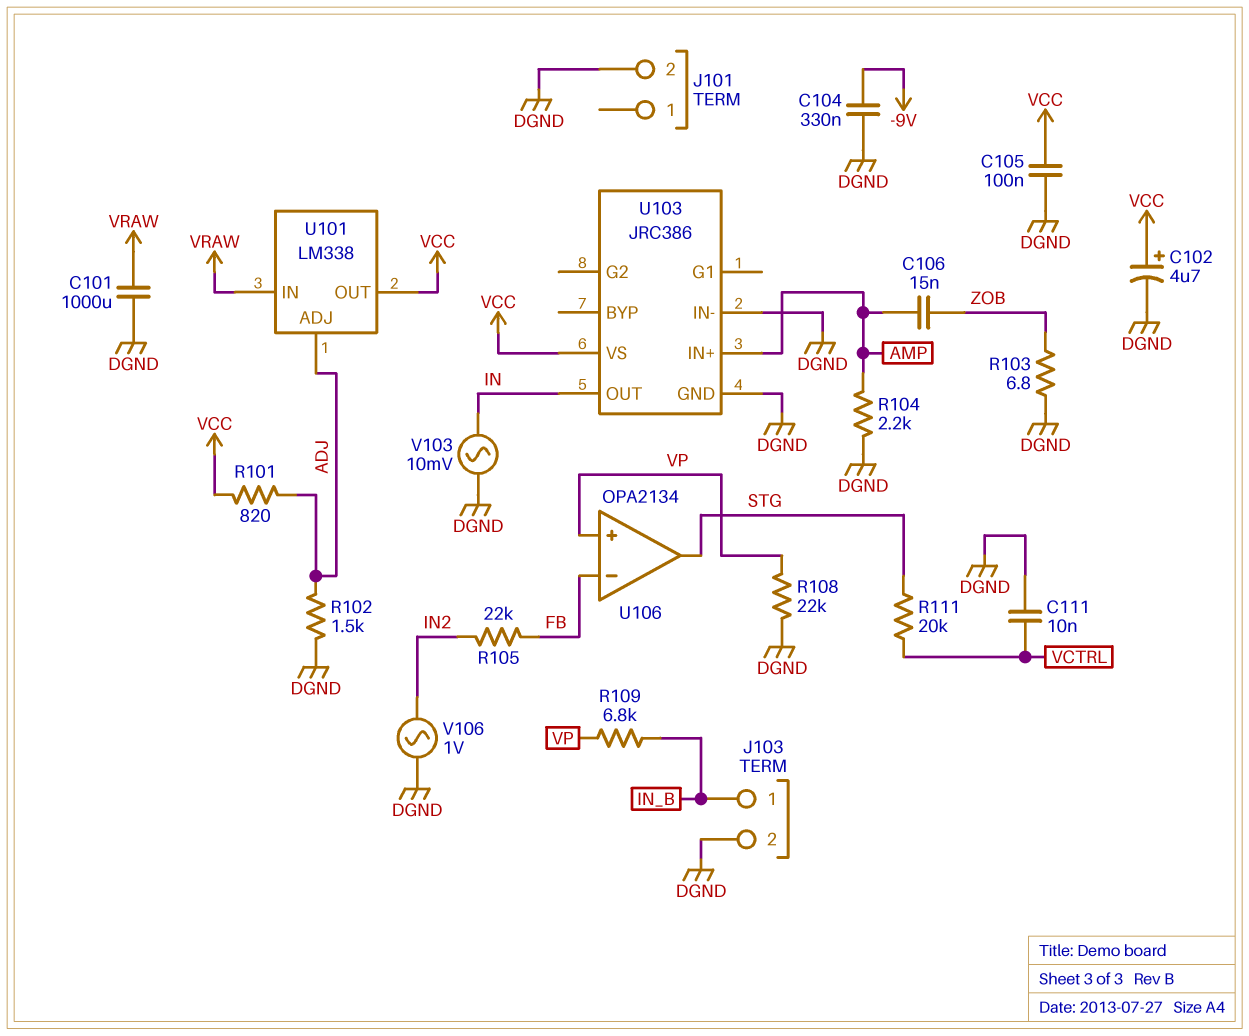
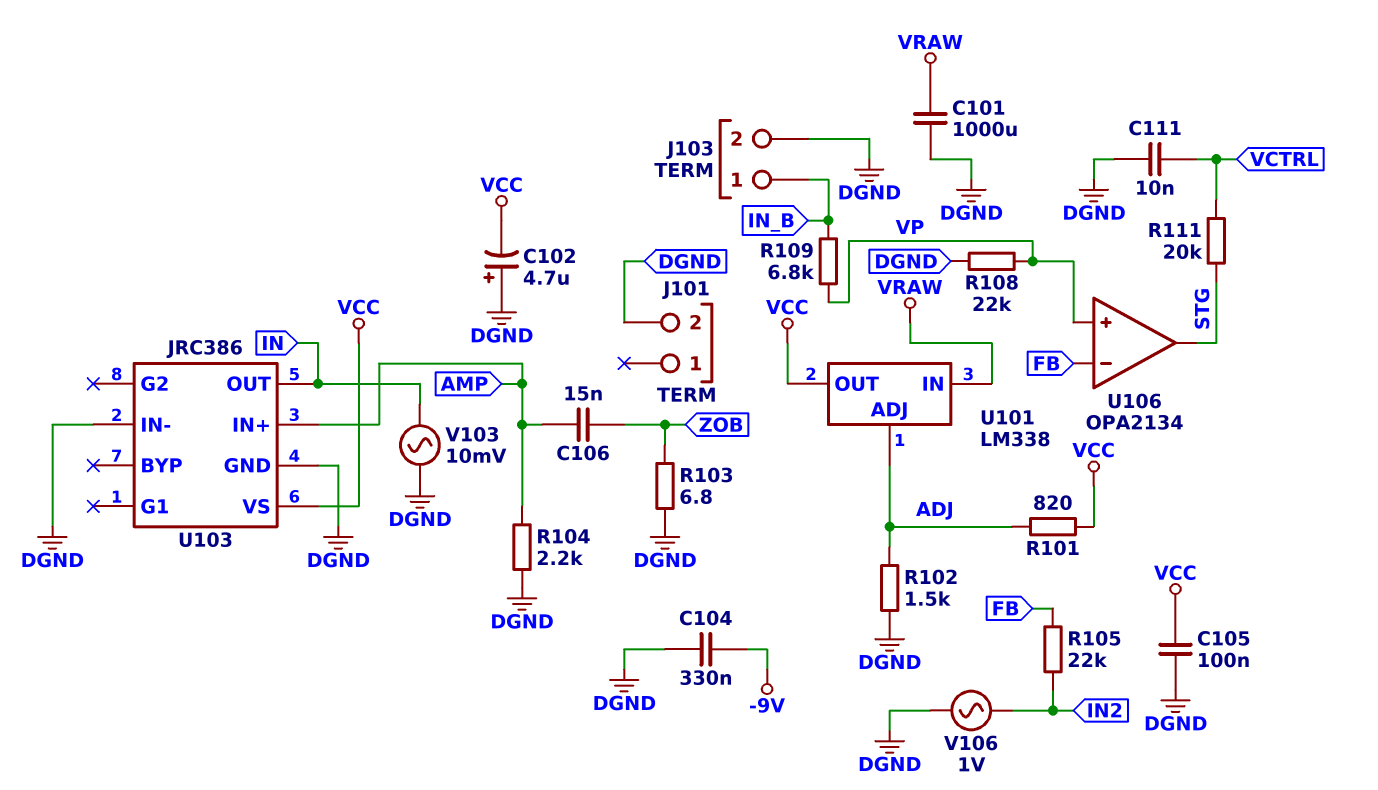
C102: 4.7uF (plus VCC, minus DGND) -> 4.7uF (plus DGND, minus VCC)

